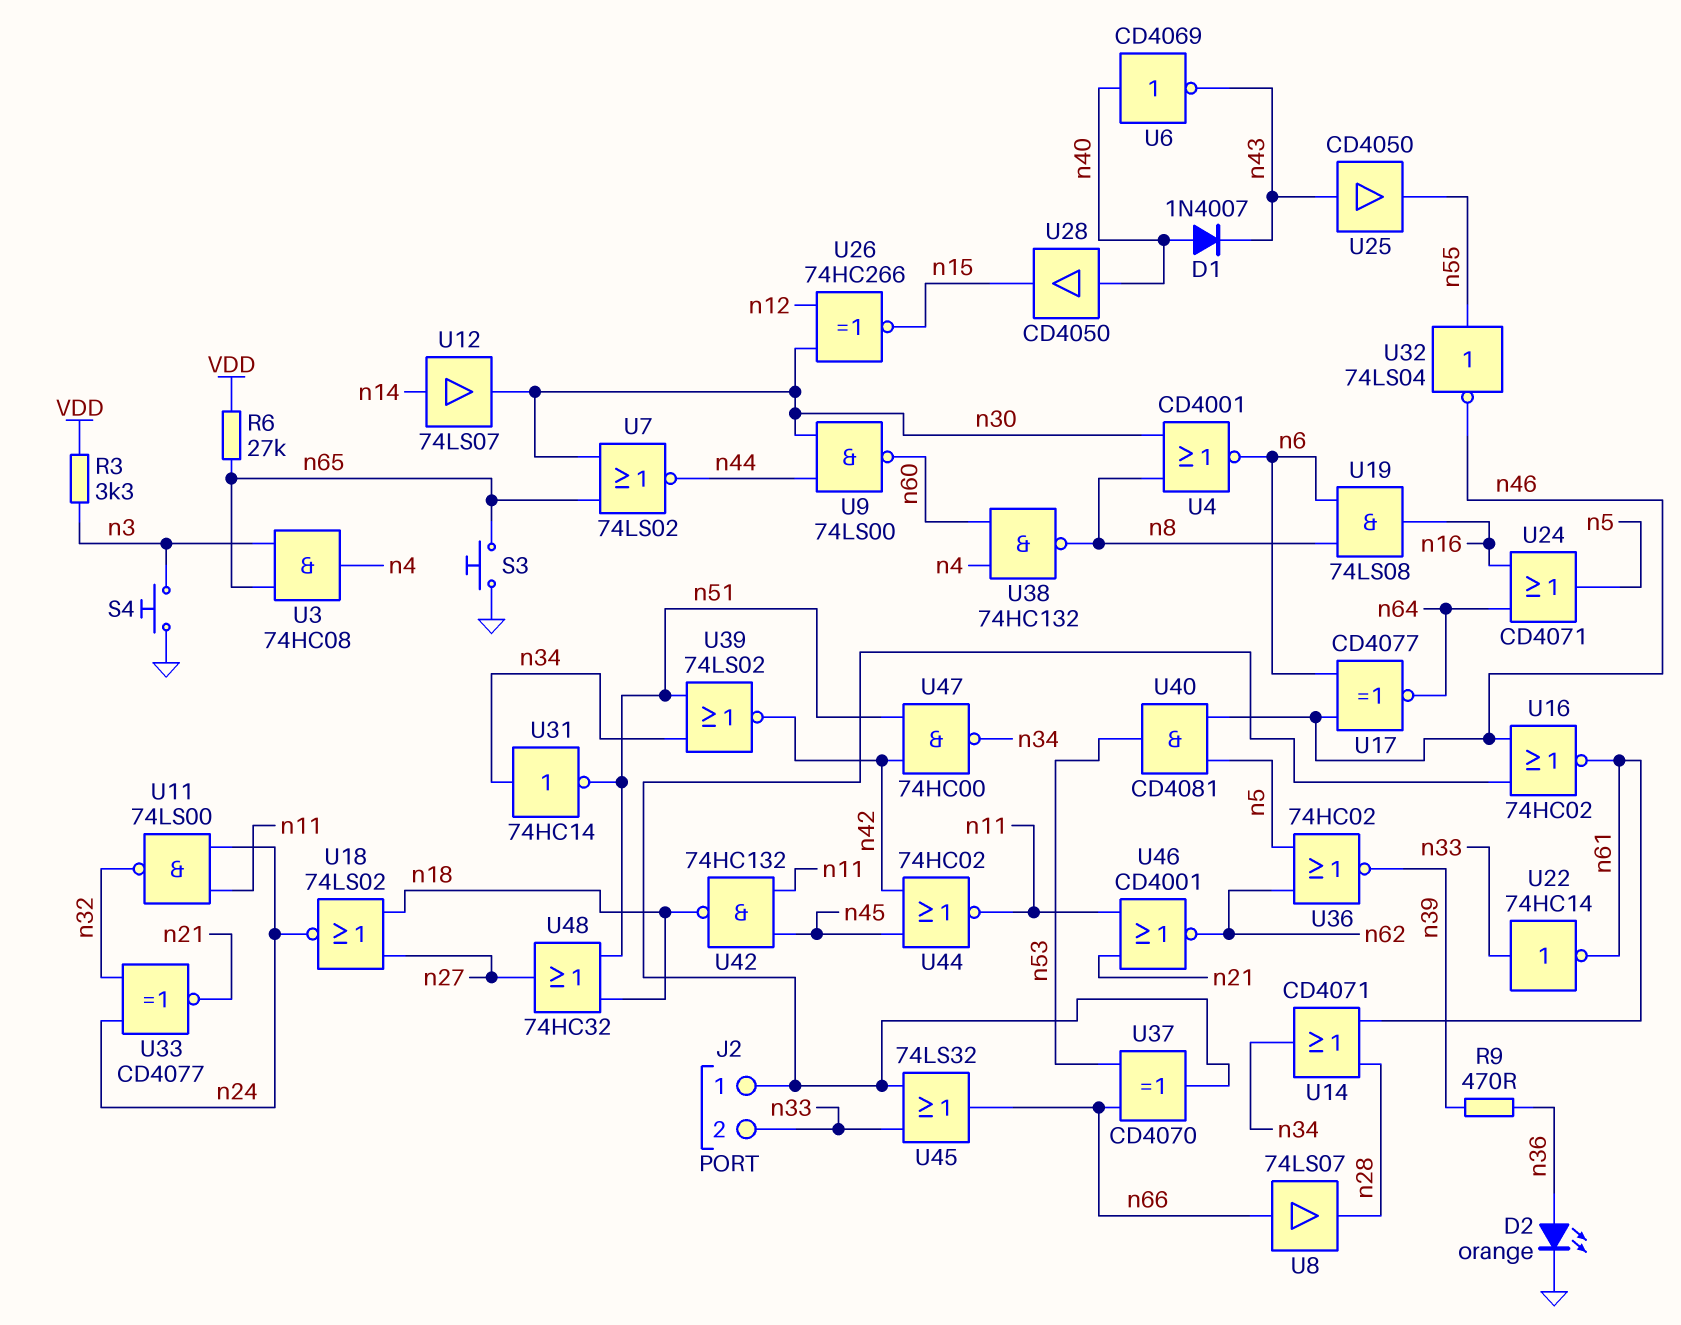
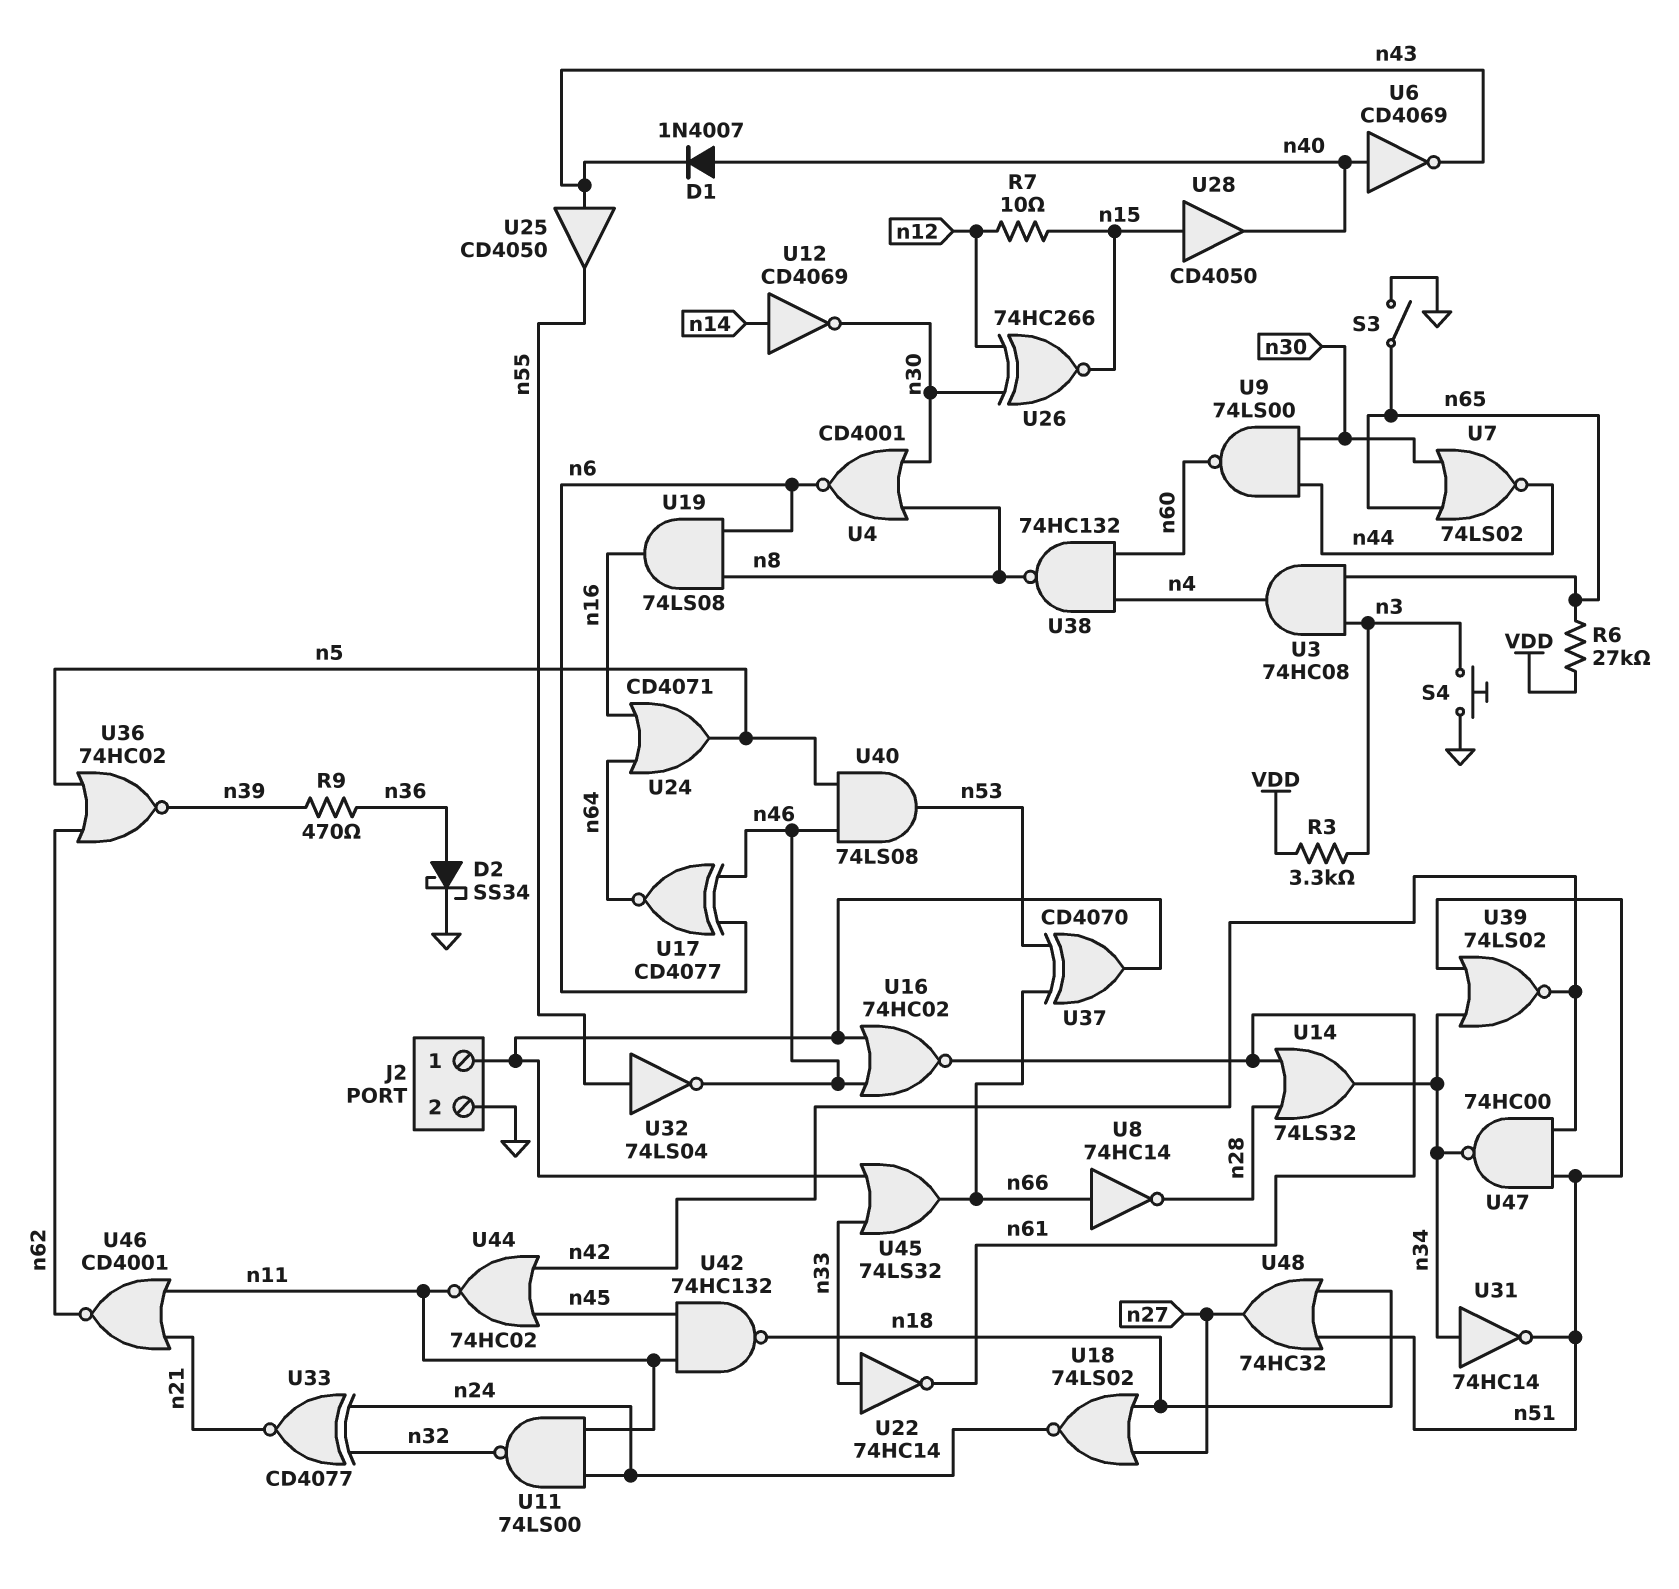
D2: LED orange (A n36, K GND) -> schottky SS34 (A n36, K GND)
J2 pin 2: n33 -> GND
R7: none -> 10 (n12, n15)
S3: button (GND, n65) -> switch (GND, n65)
U8: buffer 74LS07 (in n66, out n28) -> NOT 74HC14 (in n66, out n28)
U12: buffer 74LS07 (in n14, out n30) -> NOT CD4069 (in n14, out n30)
U14: OR CD4071 (in n28, in n61, out n34) -> OR 74LS32 (in n28, in n61, out n34)
U28: buffer CD4050 (in n40, out n15) -> buffer CD4050 (in n15, out n40)
U40: AND CD4081 (in n5, in n46, out n53) -> AND 74LS08 (in n5, in n46, out n53)

